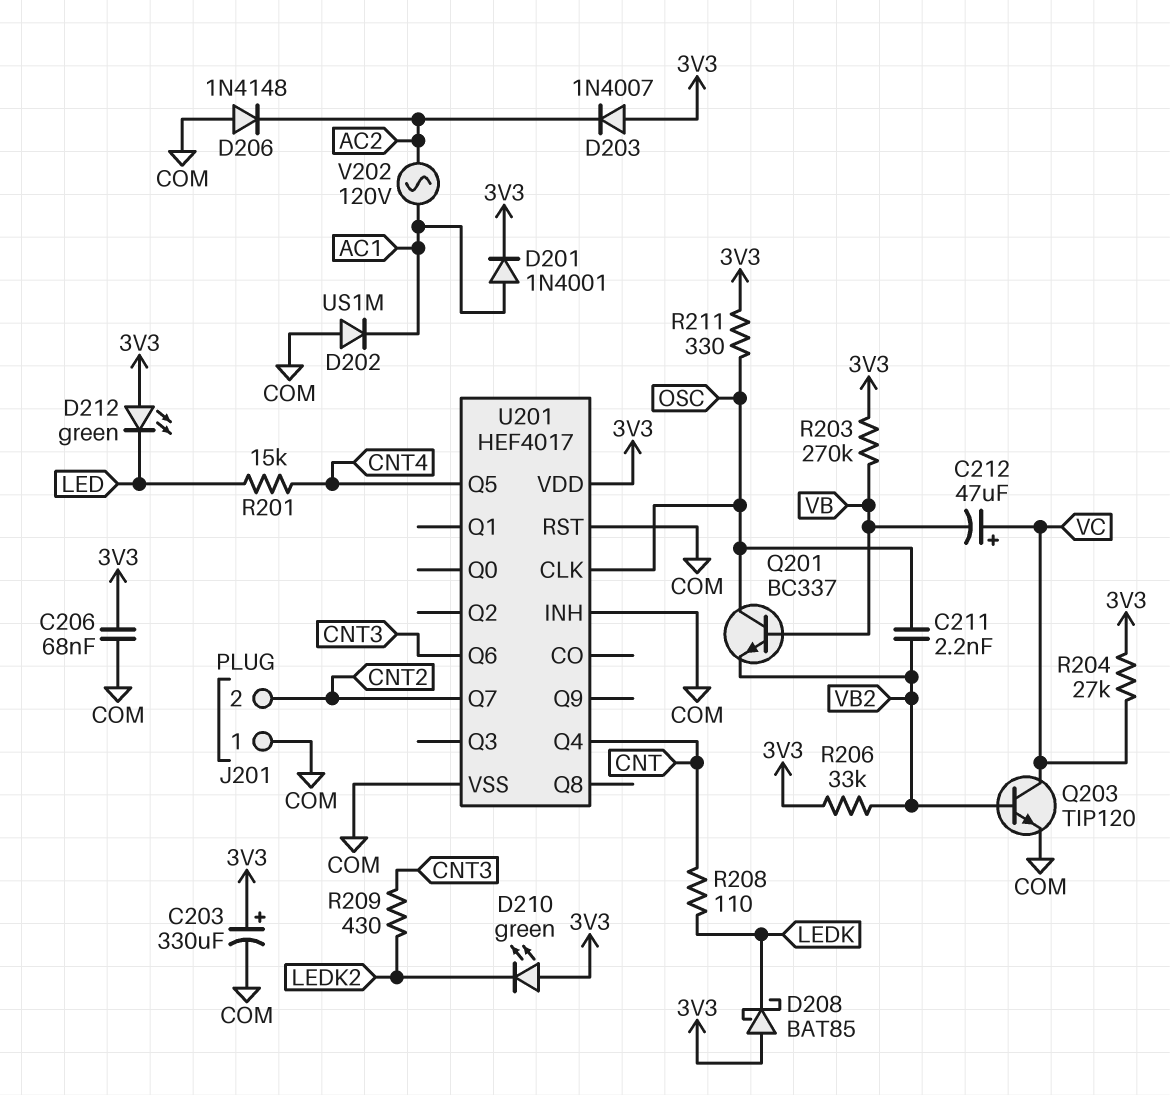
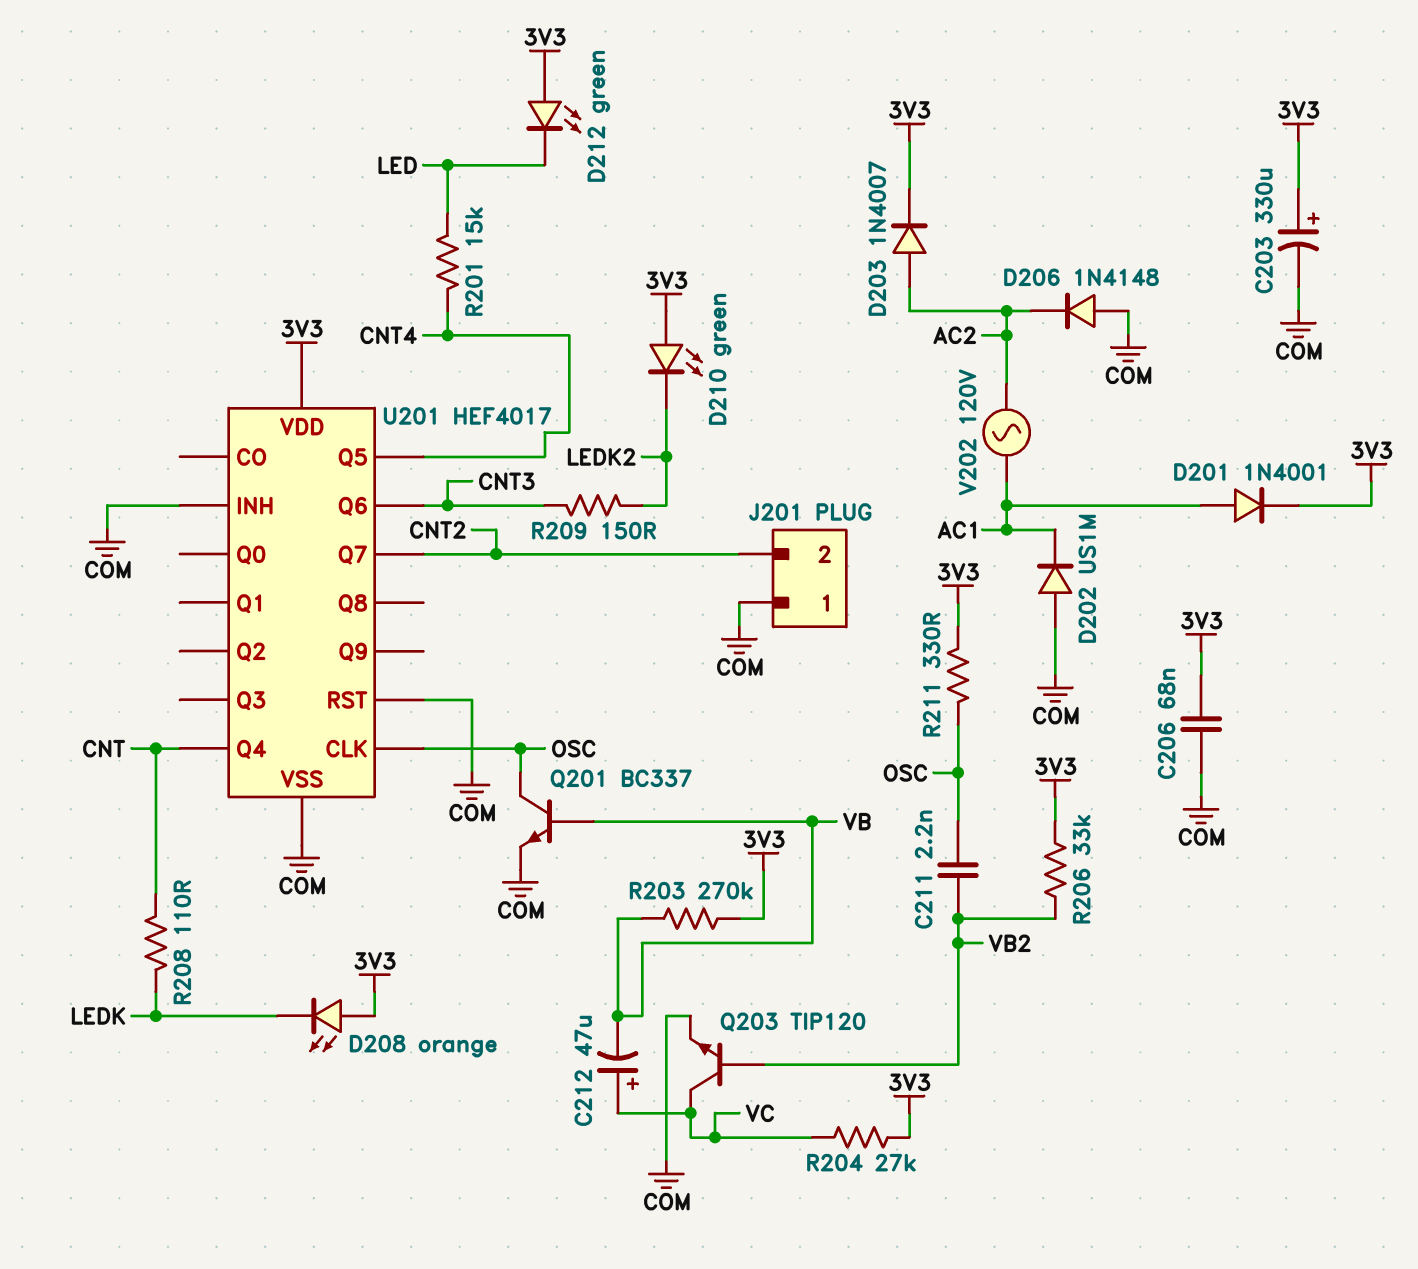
D203: diode 1N4007 (A 3V3, K AC2) -> diode 1N4007 (A AC2, K 3V3)
D208: schottky BAT85 (A 3V3, K LEDK) -> LED orange (A 3V3, K LEDK)
Q201: NPN BC337 (B VB, C OSC, E VB2) -> NPN BC337 (B VB, C OSC, E COM)
R209: 430 (CNT3, LEDK2) -> 150 (CNT3, LEDK2)

